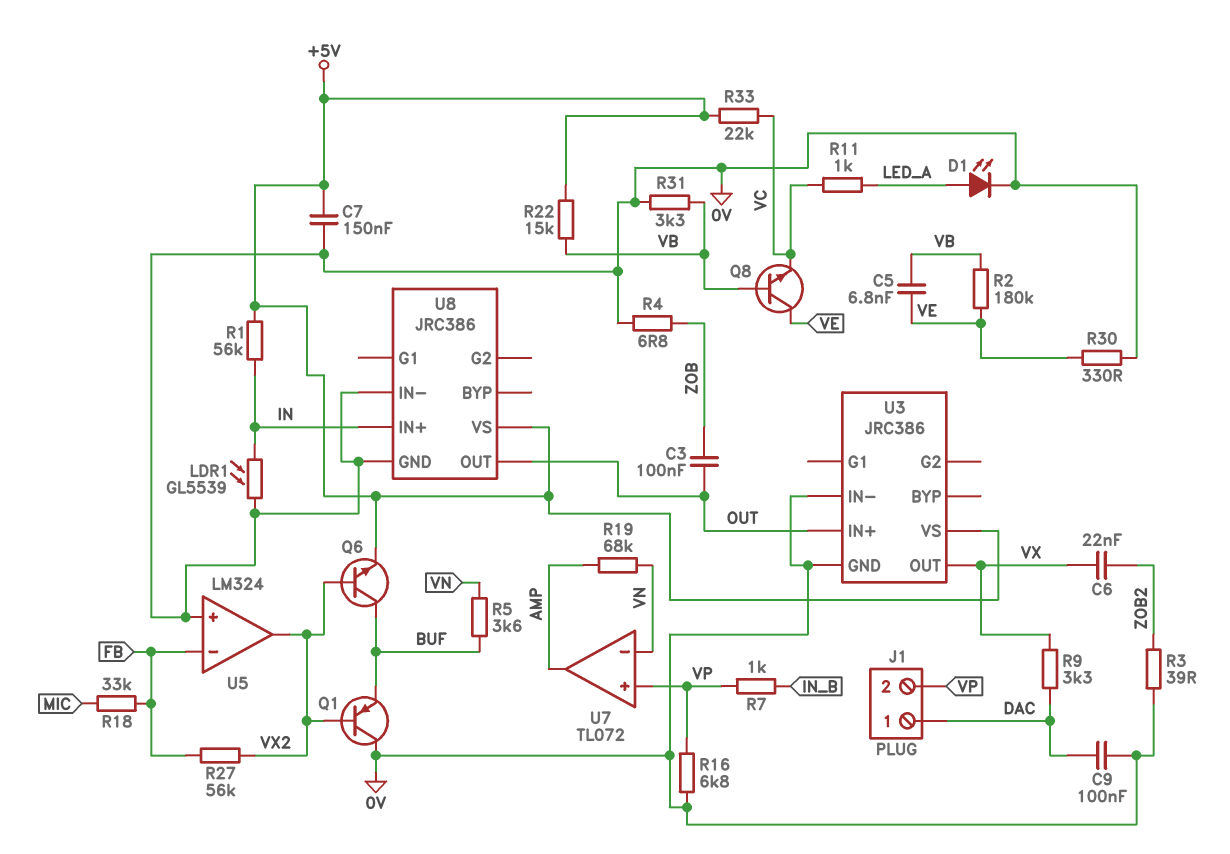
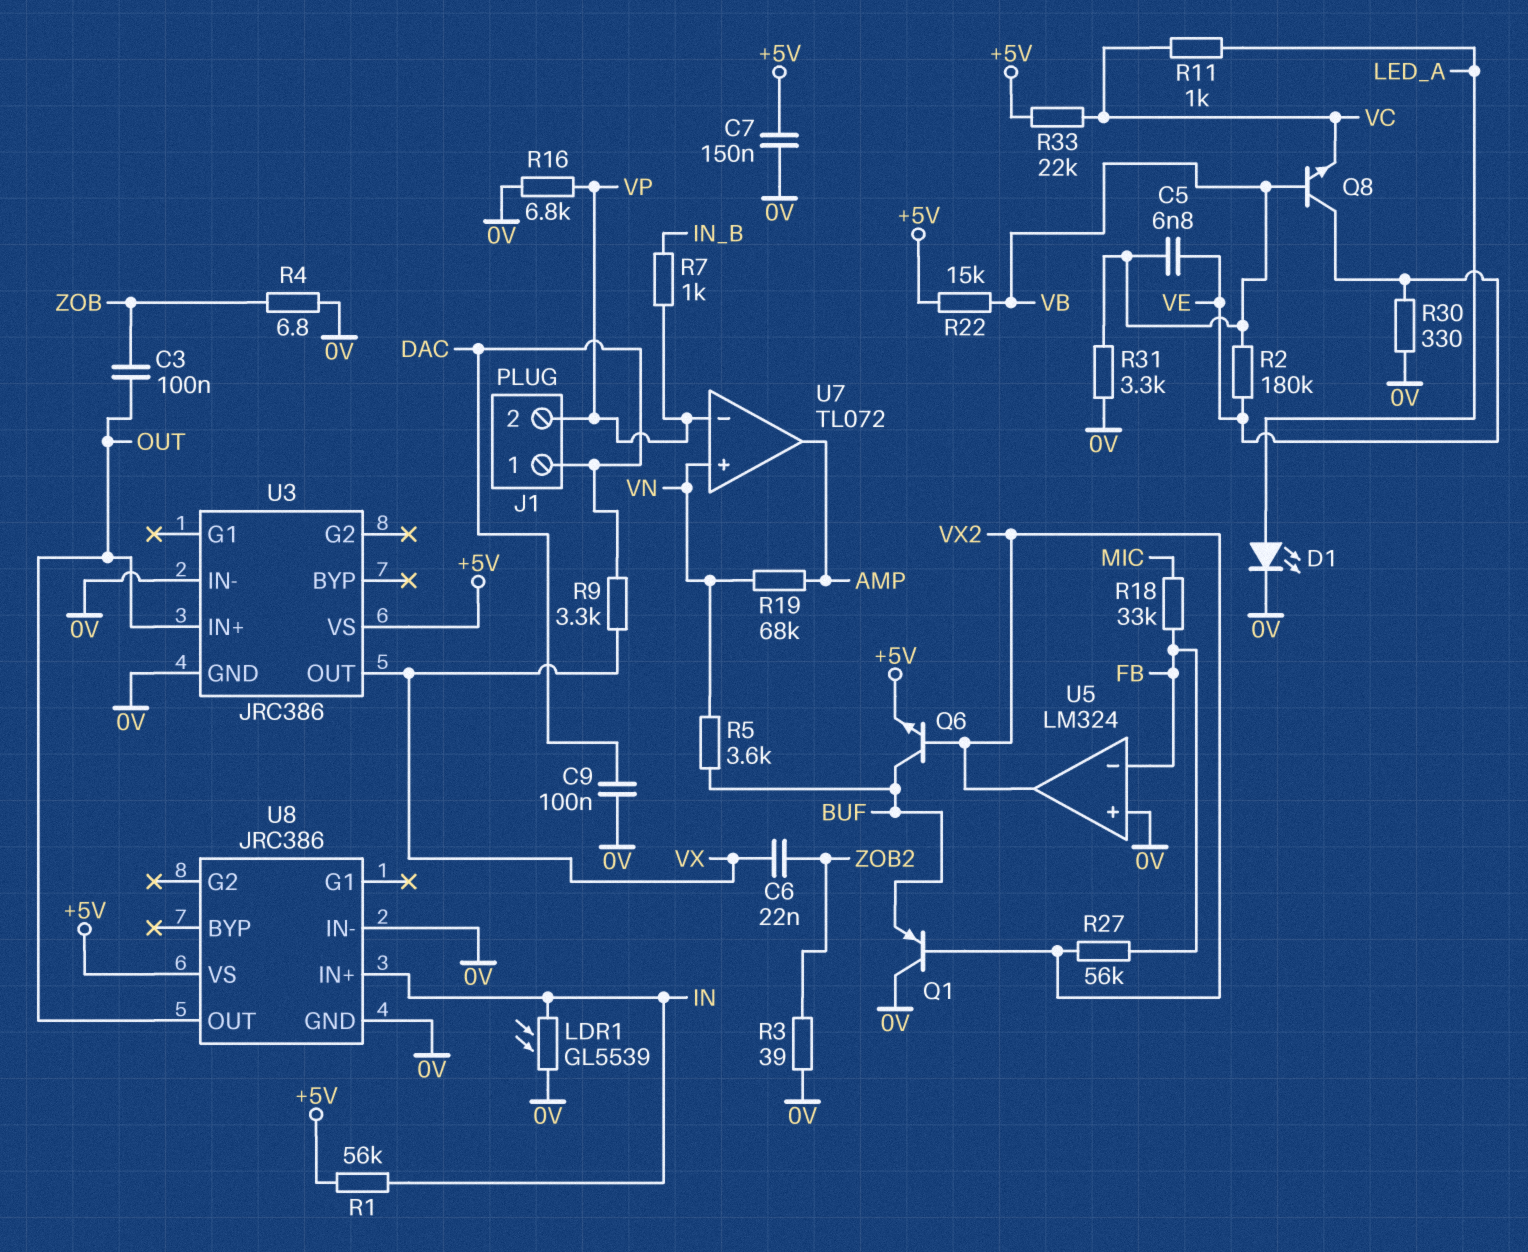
U7 pin in+: VP -> VN
U7 pin in-: VN -> VP

